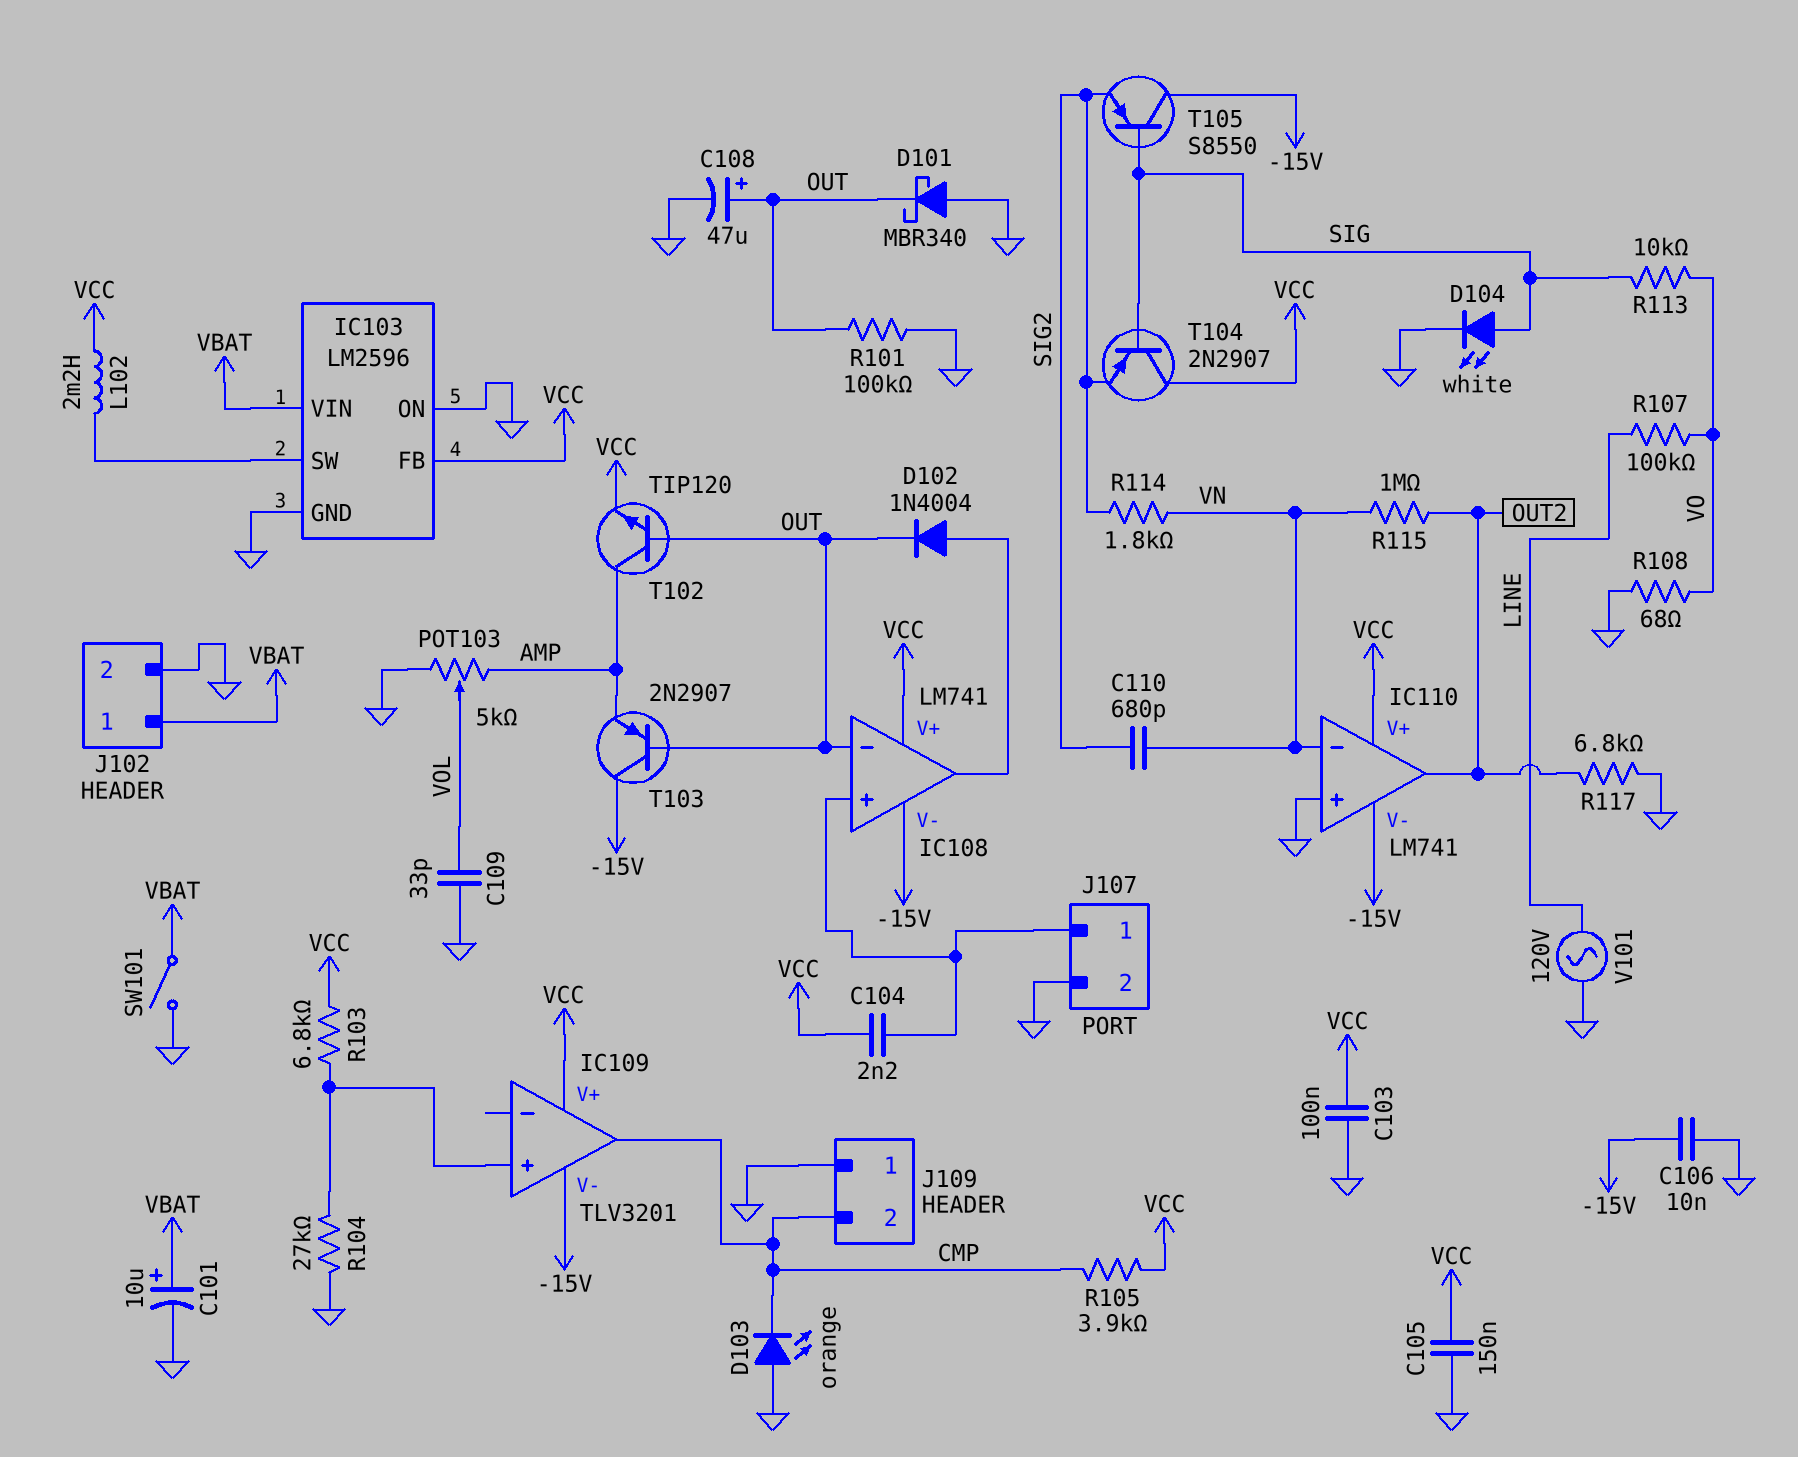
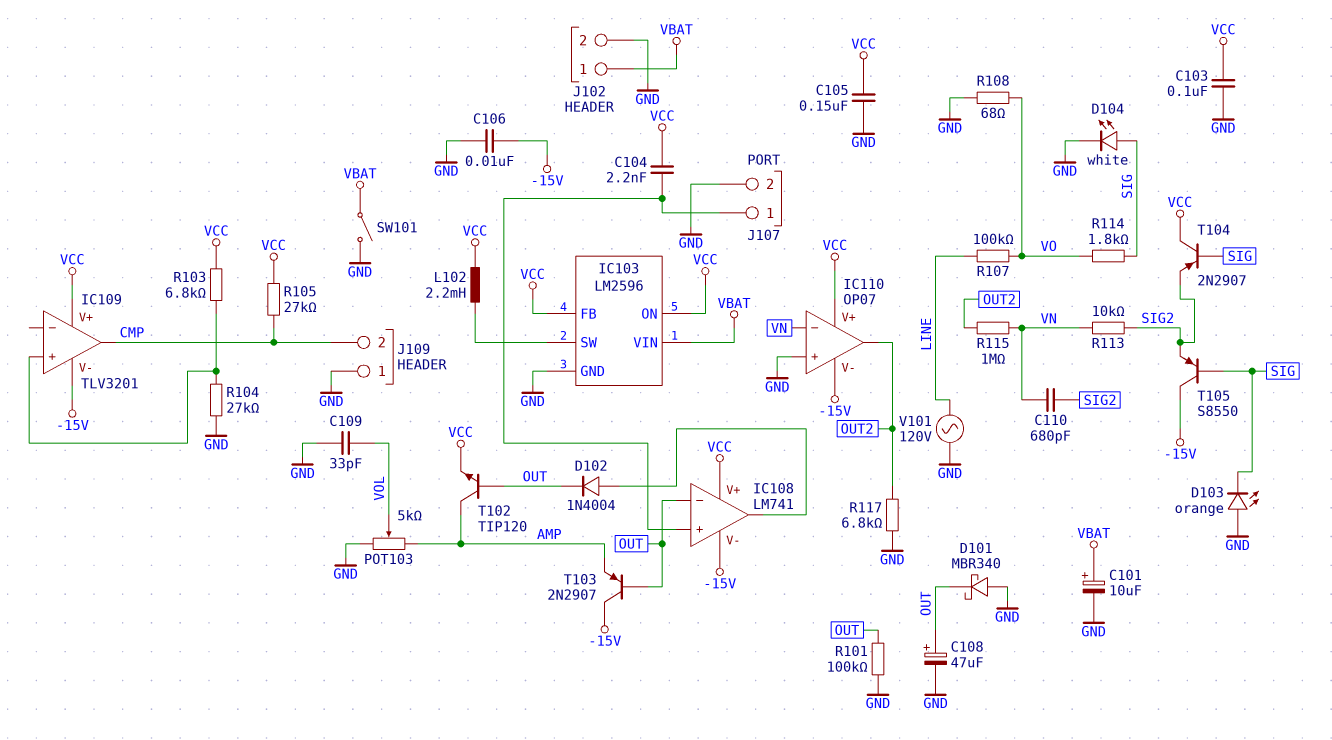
D103: LED orange (A GND, K CMP) -> LED orange (A GND, K SIG)
IC103 pin ON: GND -> VCC
IC110: LM741 -> OP07
R105: 3.9k (CMP, VCC) -> 27k (CMP, VCC)
R113: 10k (SIG, VO) -> 10k (SIG2, VN)
R114: 1.8k (SIG2, VN) -> 1.8k (SIG, VO)

